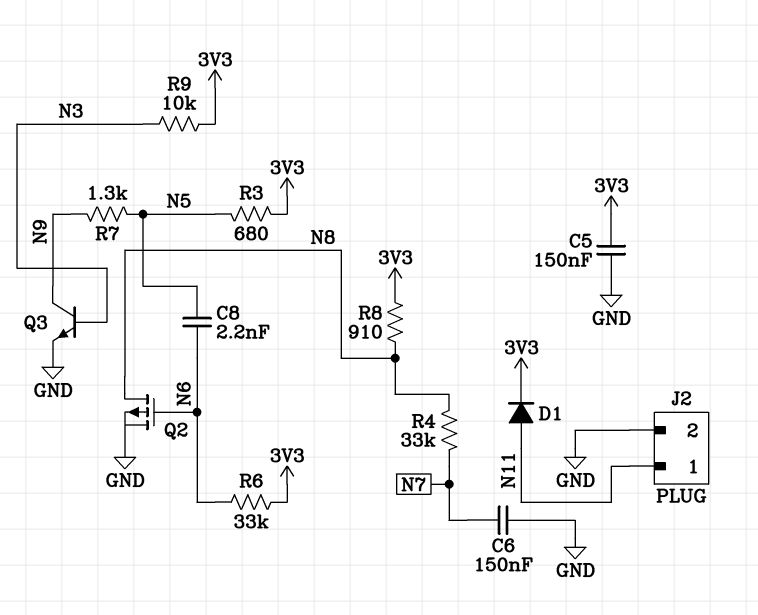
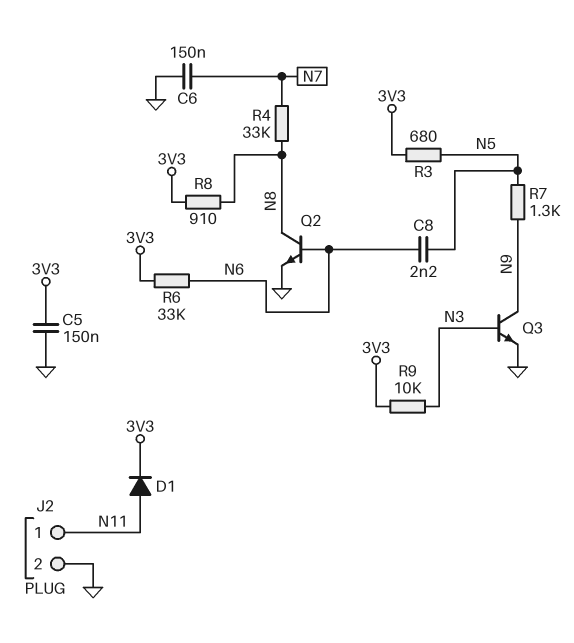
Q2: PMOS (G N6, D N8, S GND) -> NPN (B N6, C N8, E GND)

